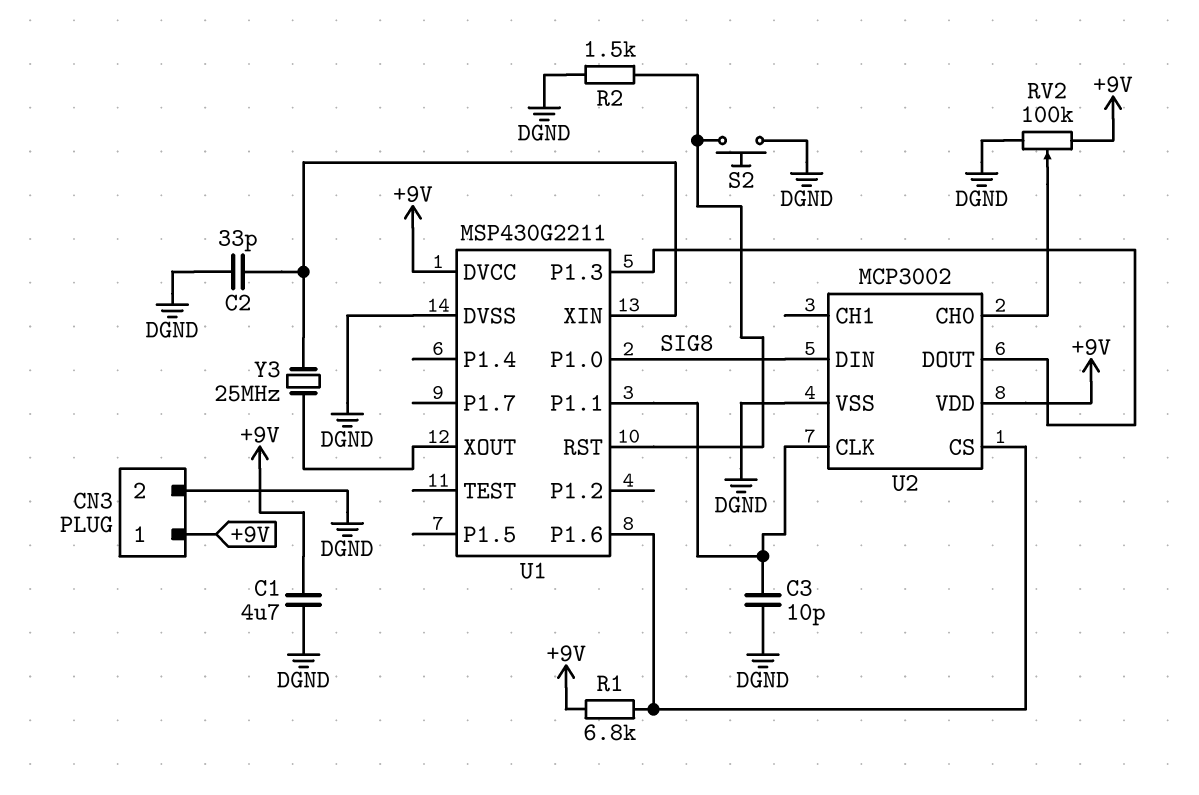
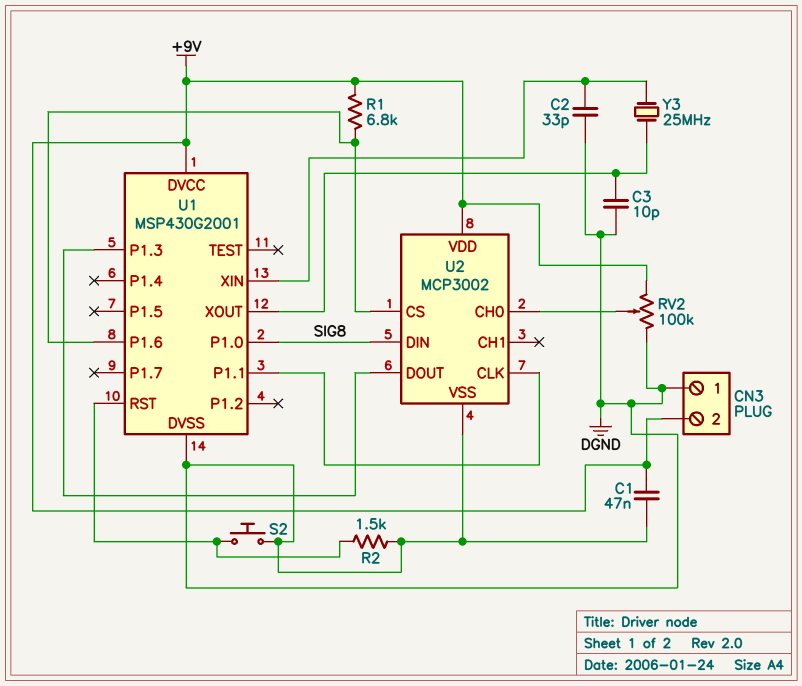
C1: 4.7uF (+9V, DGND) -> 47nF (+9V, DGND)
C3: 10pF (DGND, U1/P1.1) -> 10pF (DGND, U1/XOUT)
CN3 pin 1: +9V -> DGND
CN3 pin 2: DGND -> +9V
U1: MSP430G2211 -> MSP430G2001

